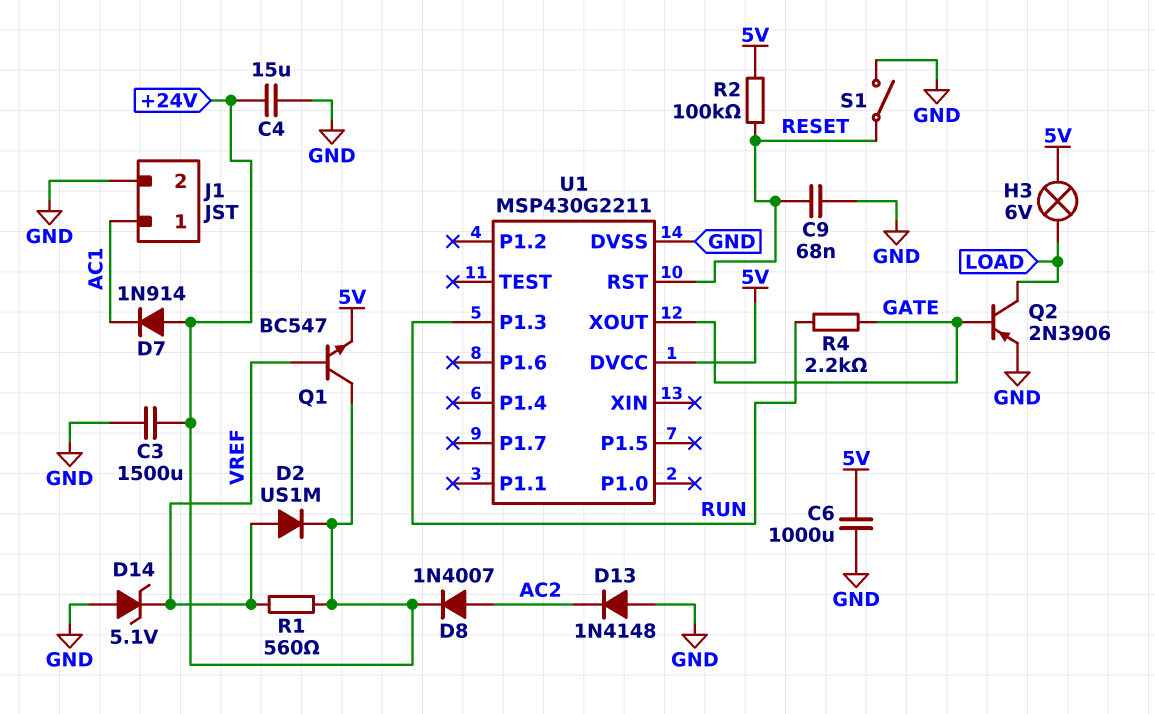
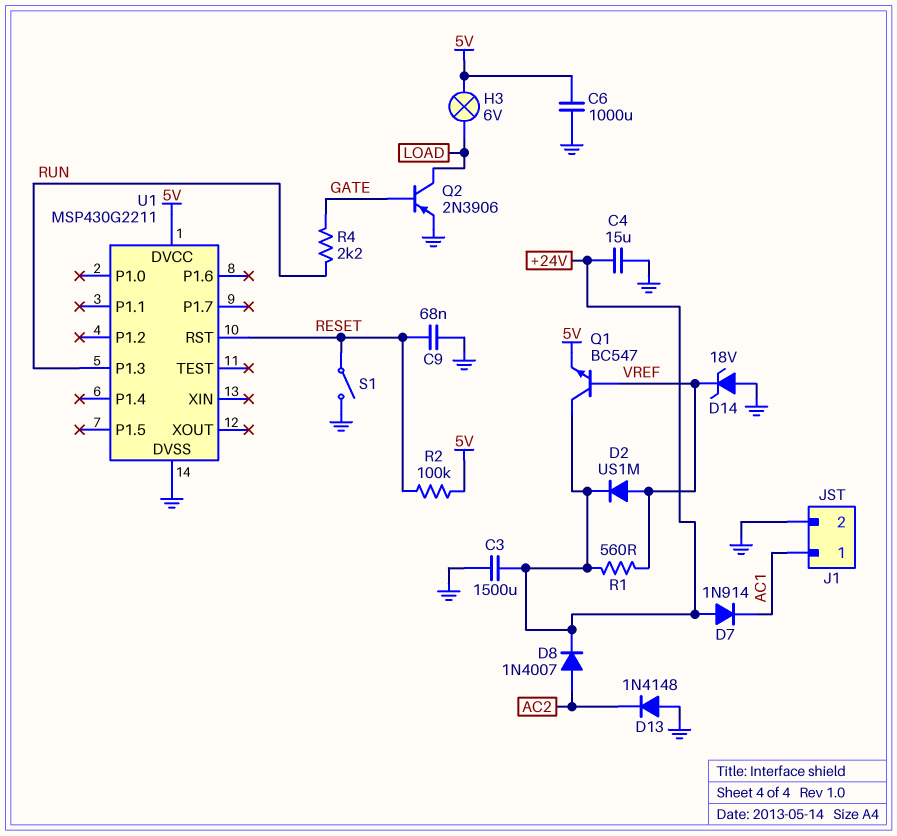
D14: zener 5.1V (A GND, K VREF) -> zener 18V (A GND, K VREF)
U1 pin XOUT: GATE -> none

